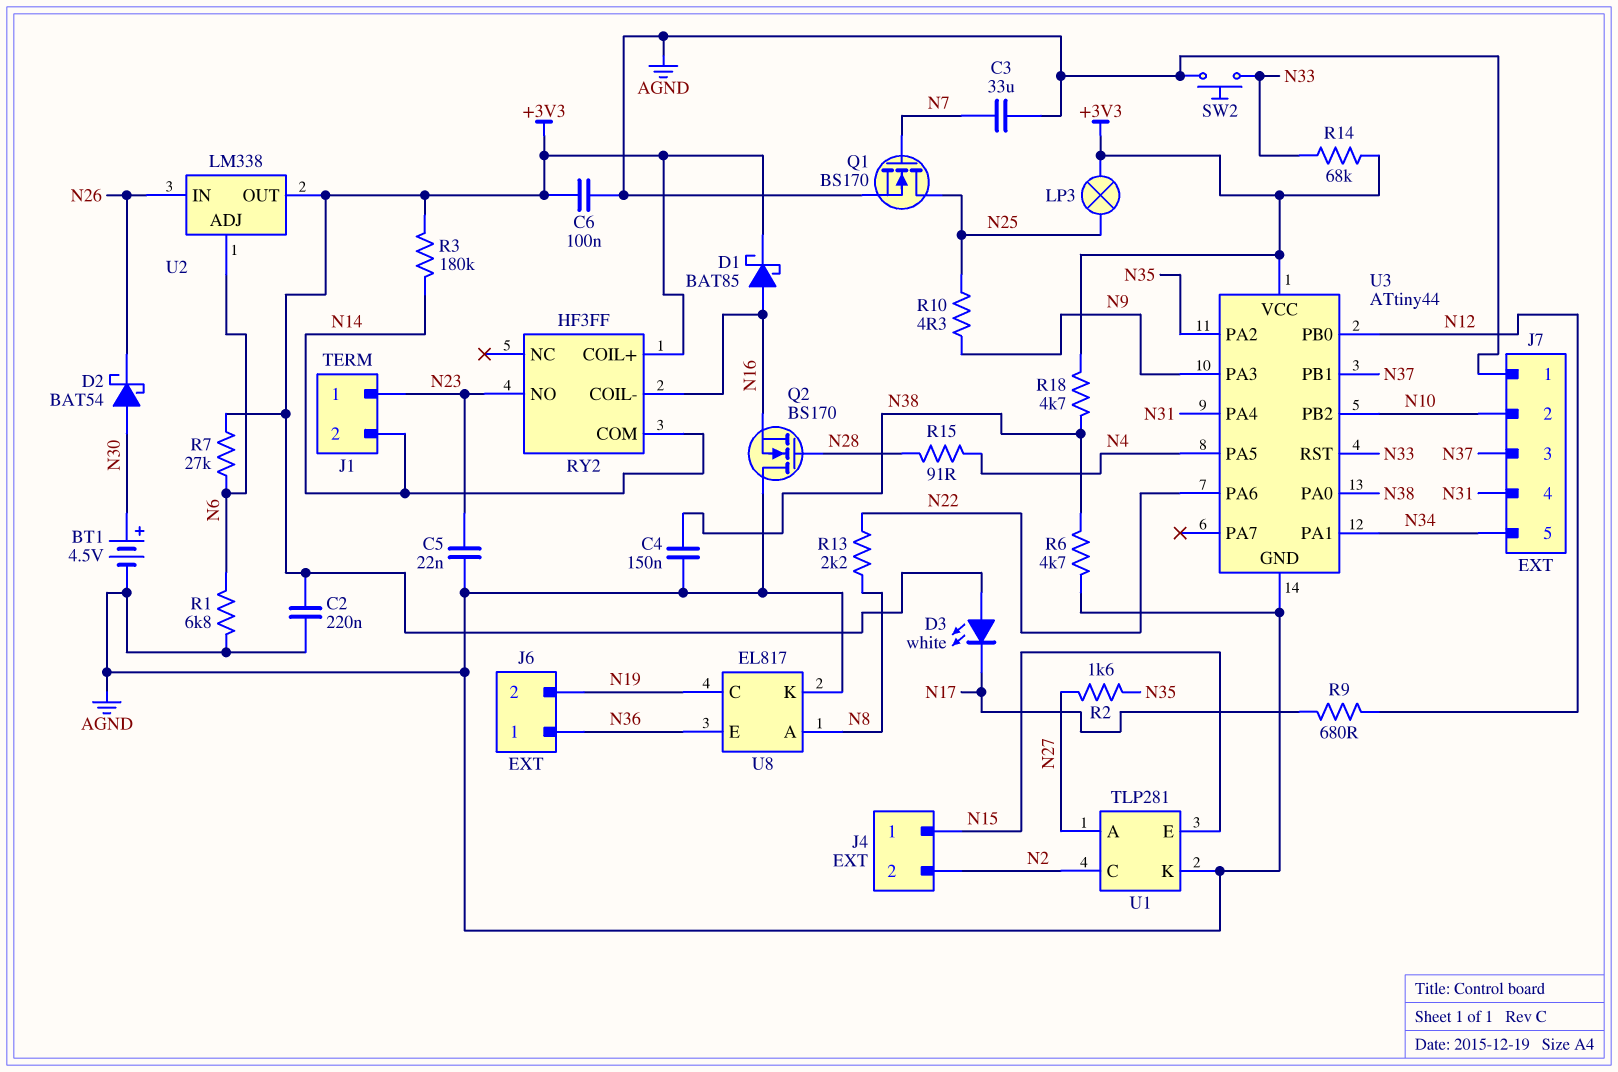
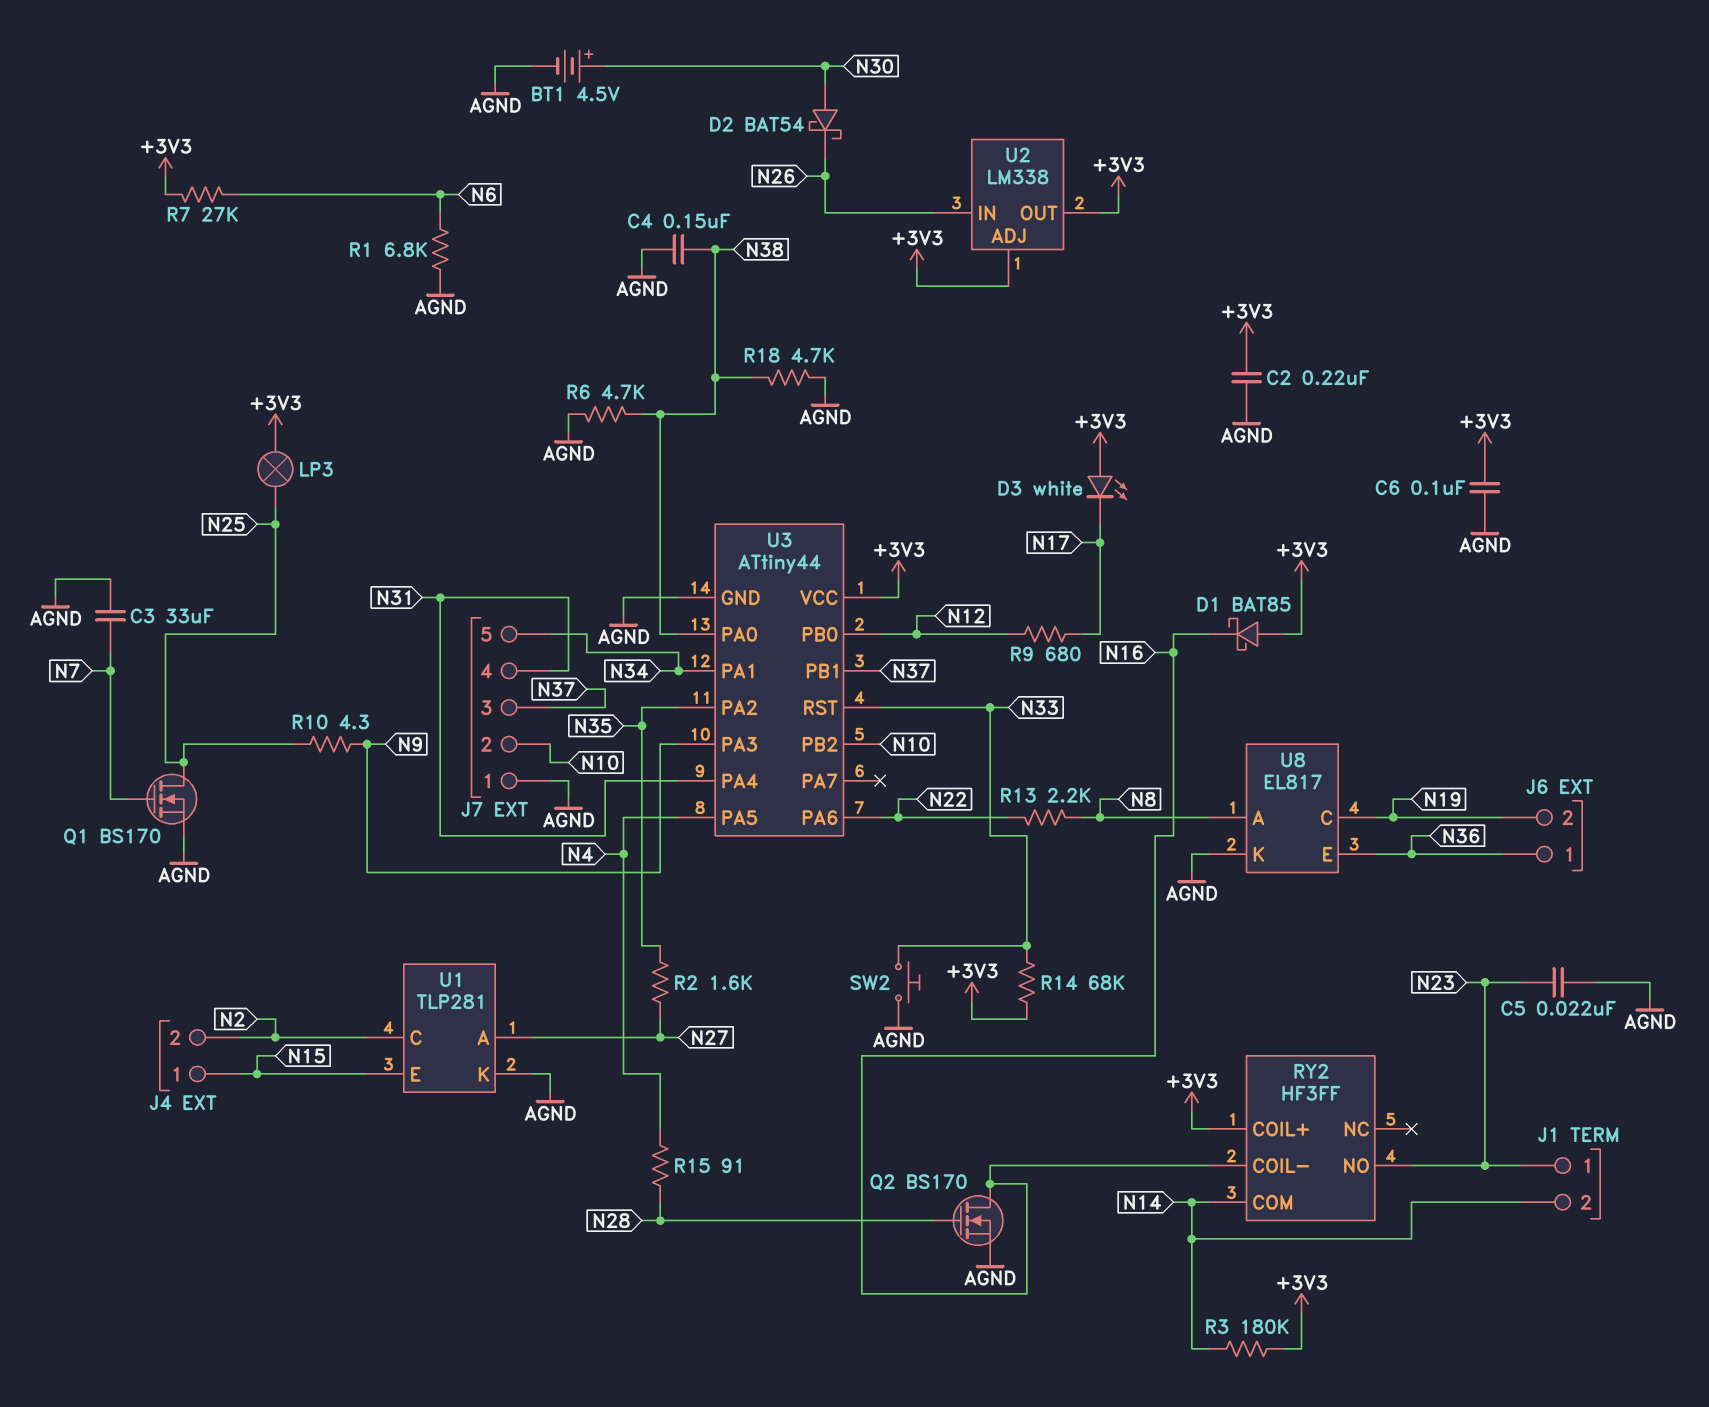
D1: schottky BAT85 (A N16, K +3V3) -> schottky BAT85 (A +3V3, K N16)
Q2: NMOS BS170 (G N28, D AGND, S N16) -> NMOS BS170 (G N28, D N16, S AGND)
R18: 4.7k (+3V3, N38) -> 4.7k (AGND, N38)
U2 pin ADJ: N6 -> +3V3

